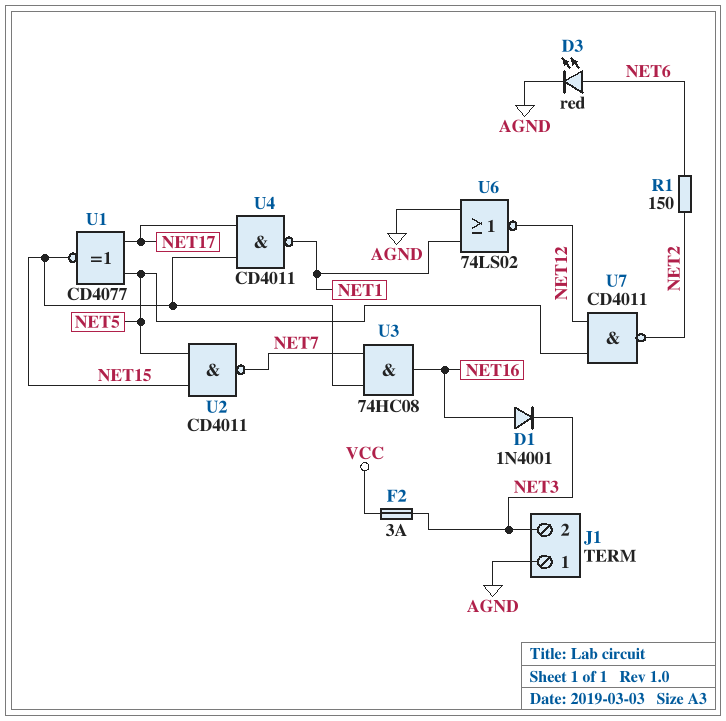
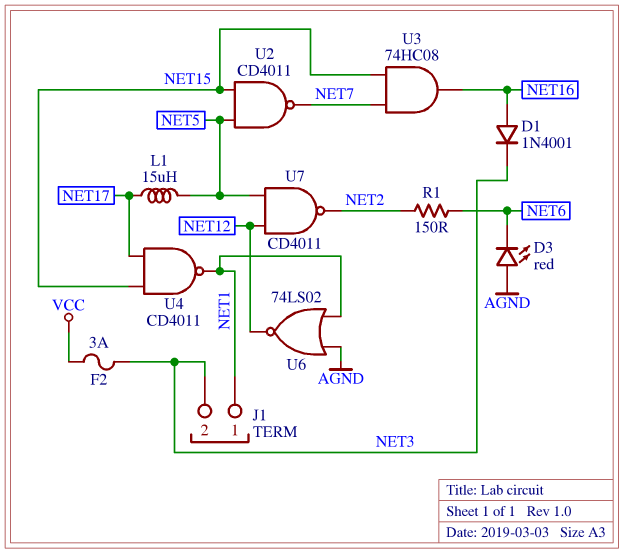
D3: LED red (A NET6, K AGND) -> LED red (A AGND, K NET6)
J1 pin 1: AGND -> NET1
L1: none -> 15uH (NET5, NET17)
U1: XNOR CD4077 (in NET5, in NET17, out NET15) -> none

